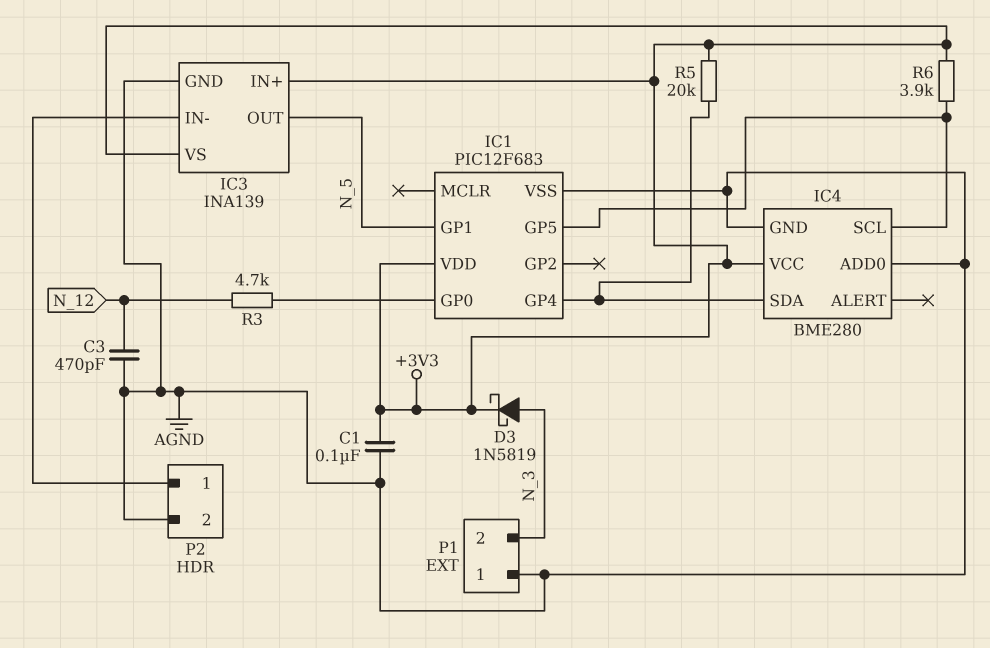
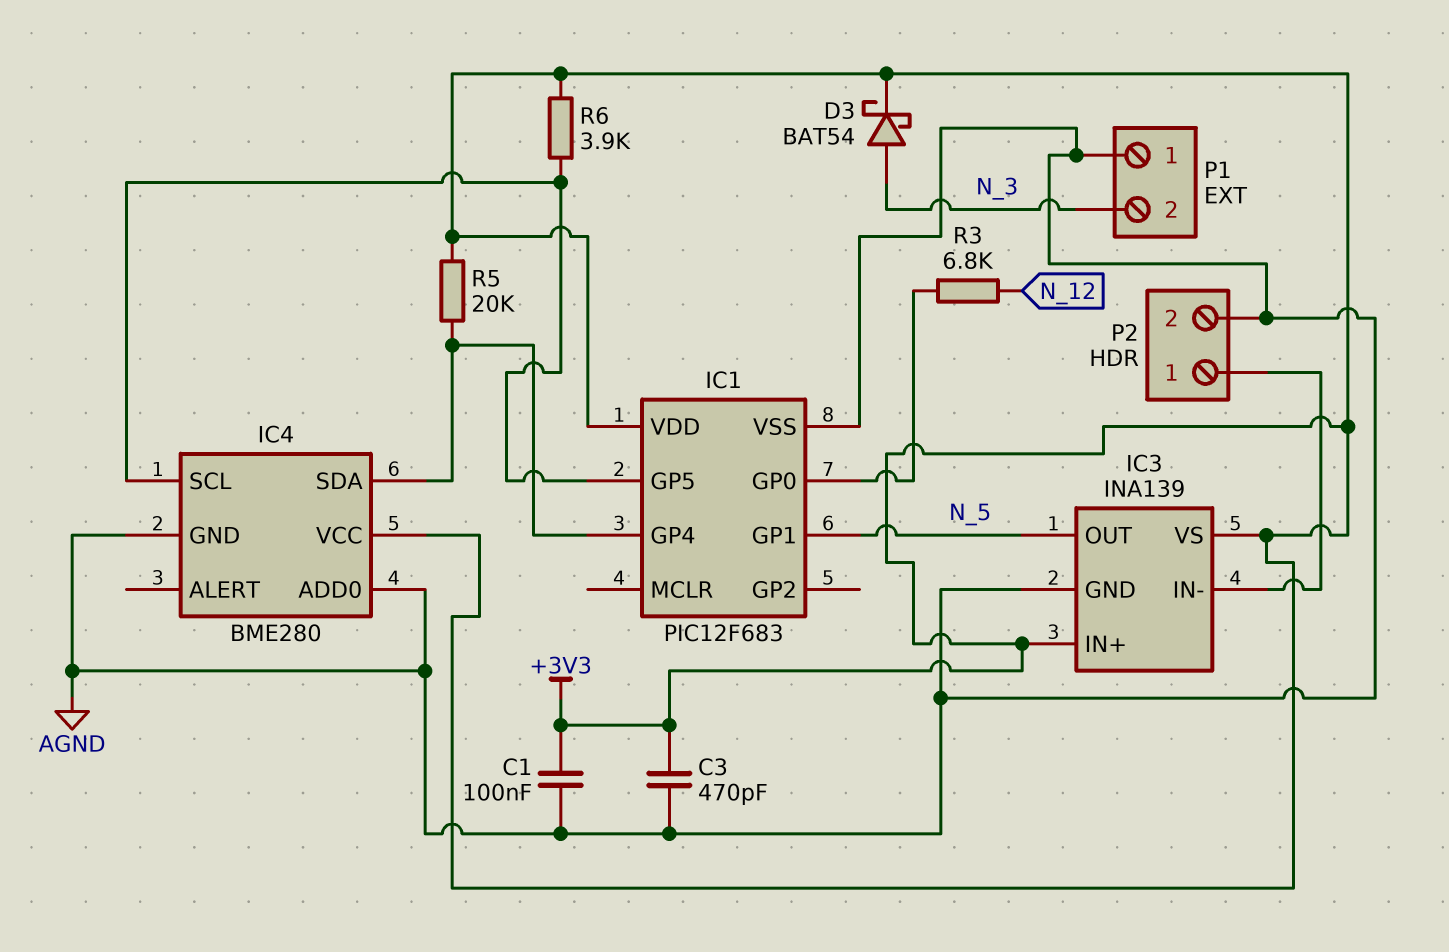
C3: 470pF (AGND, N_12) -> 470pF (+3V3, AGND)
D3: schottky 1N5819 (A N_3, K +3V3) -> schottky BAT54 (A N_3, K +3V3)
R3: 4.7k (IC1/GP0, N_12) -> 6.8k (IC1/GP0, N_12)

